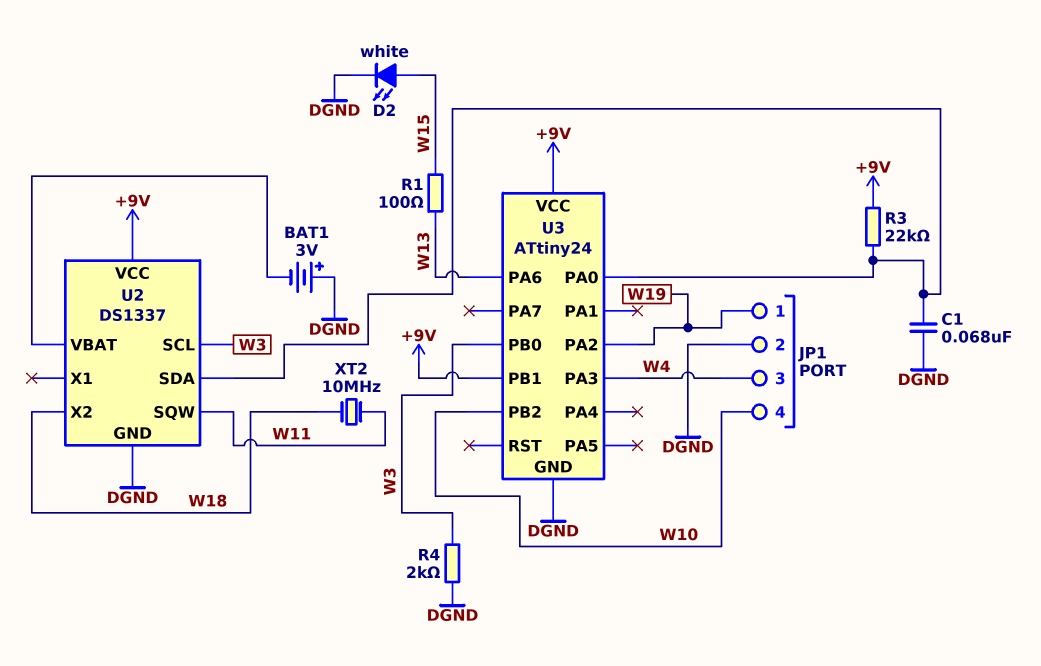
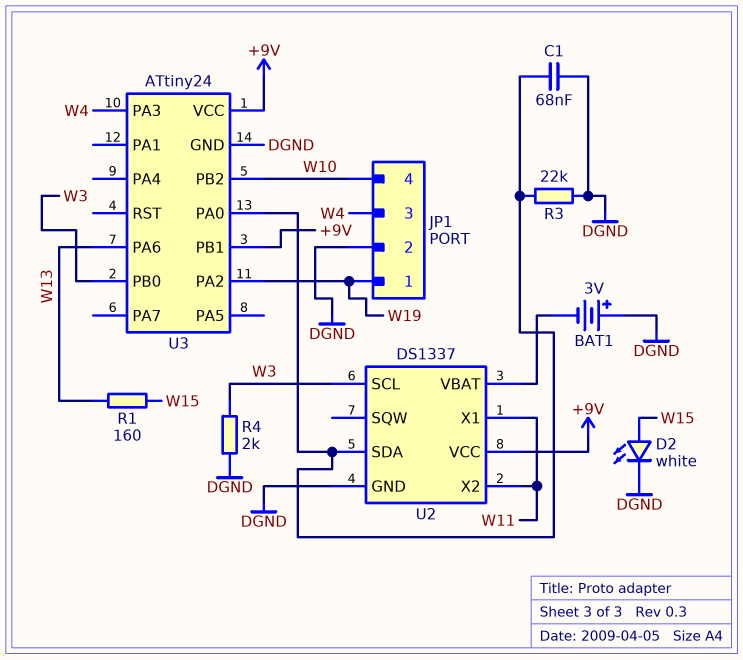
R1: 100 (W13, W15) -> 160 (W13, W15)
R3: 22k (+9V, U2/SDA) -> 22k (DGND, U2/SDA)
U2 pin SQW: W11 -> none
U2 pin X1: none -> W11
U2 pin X2: W18 -> W11
XT2: 10MHz (W11, W18) -> none

